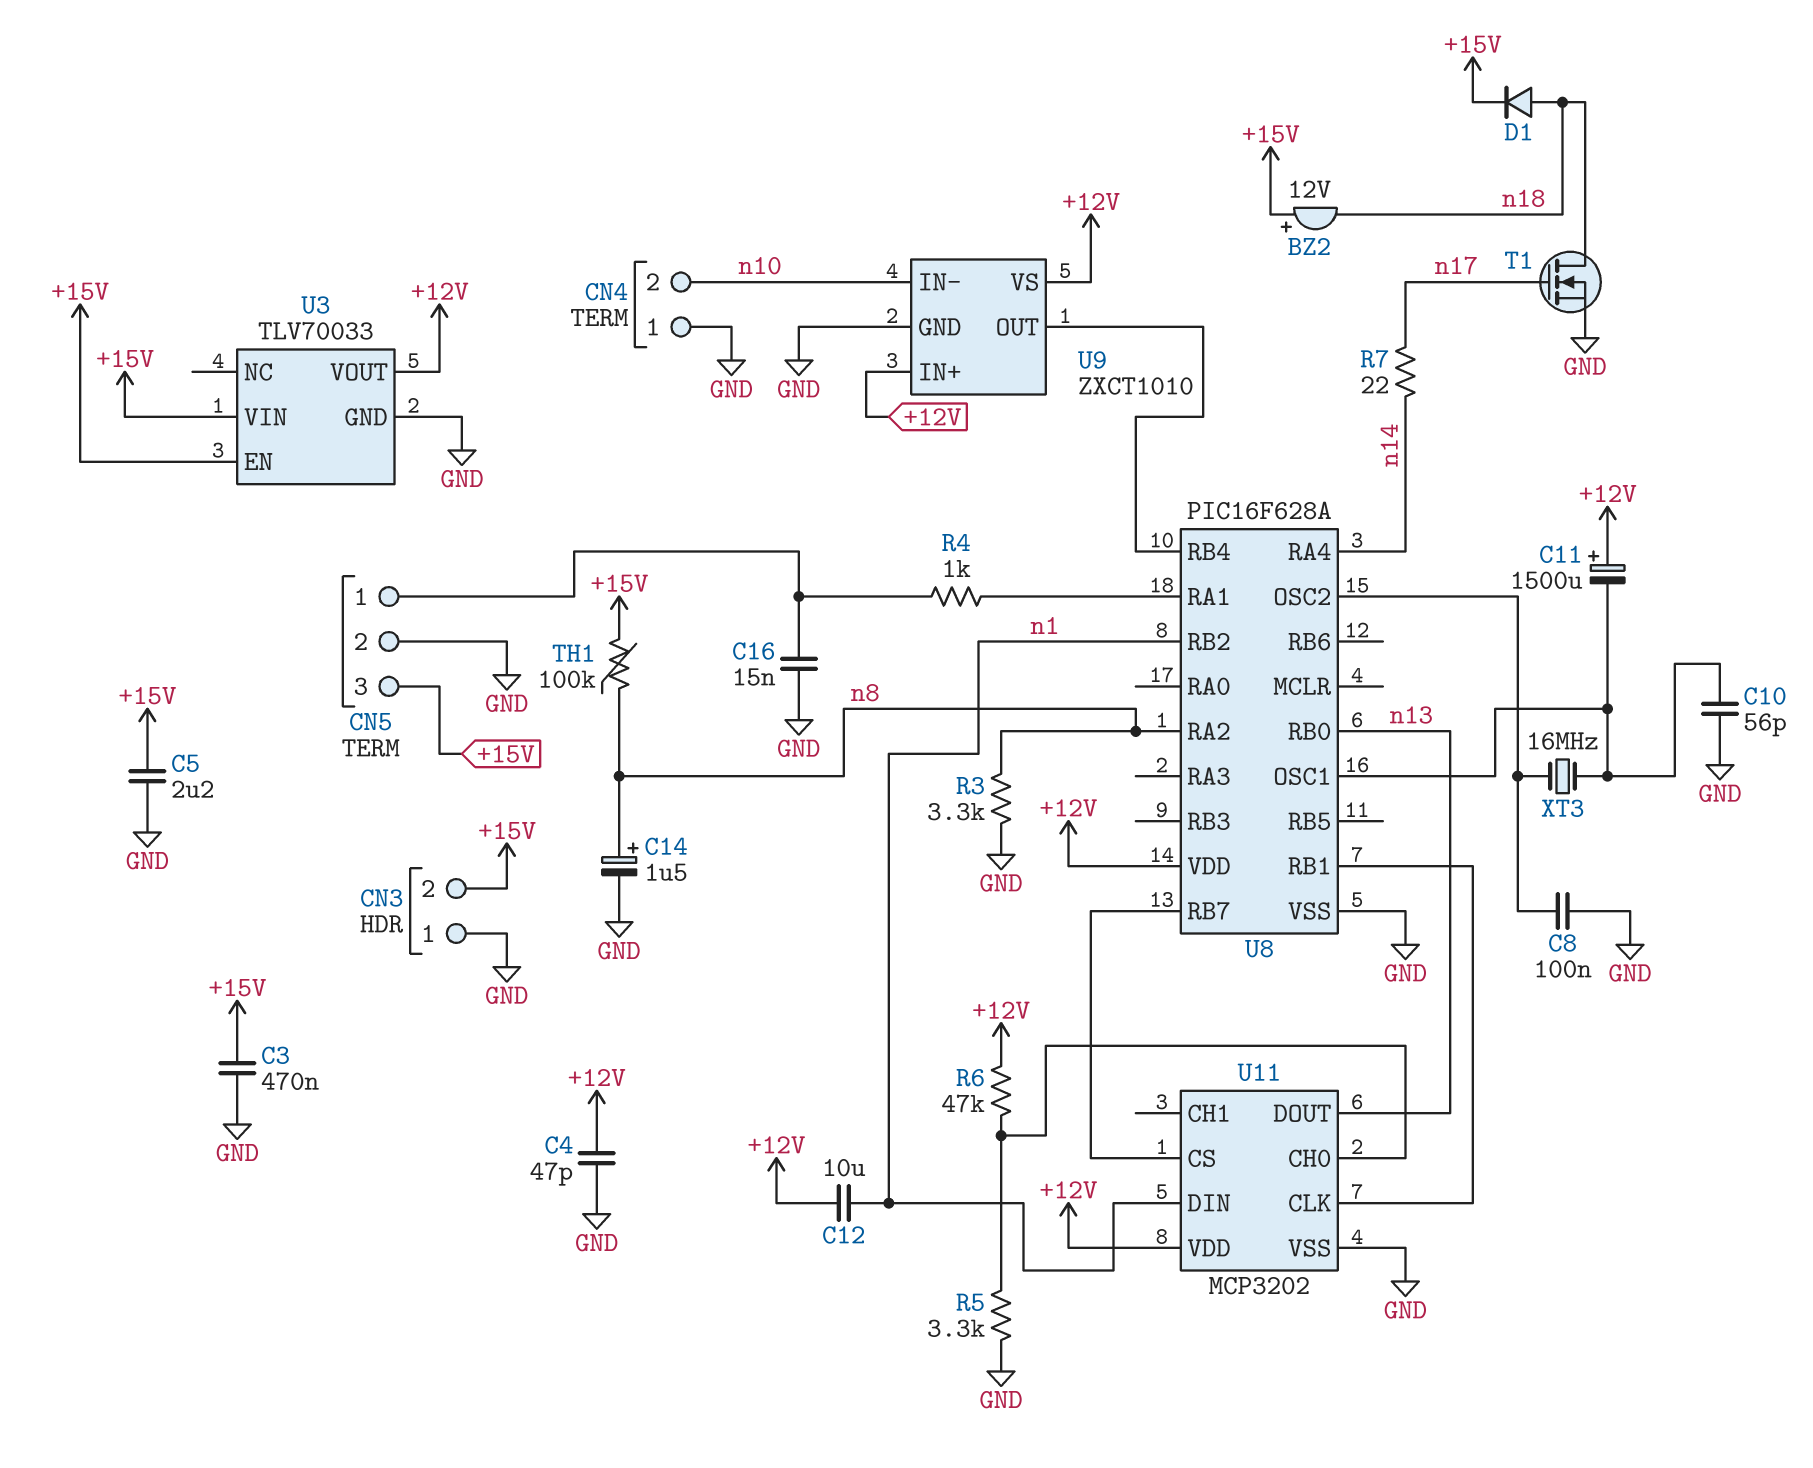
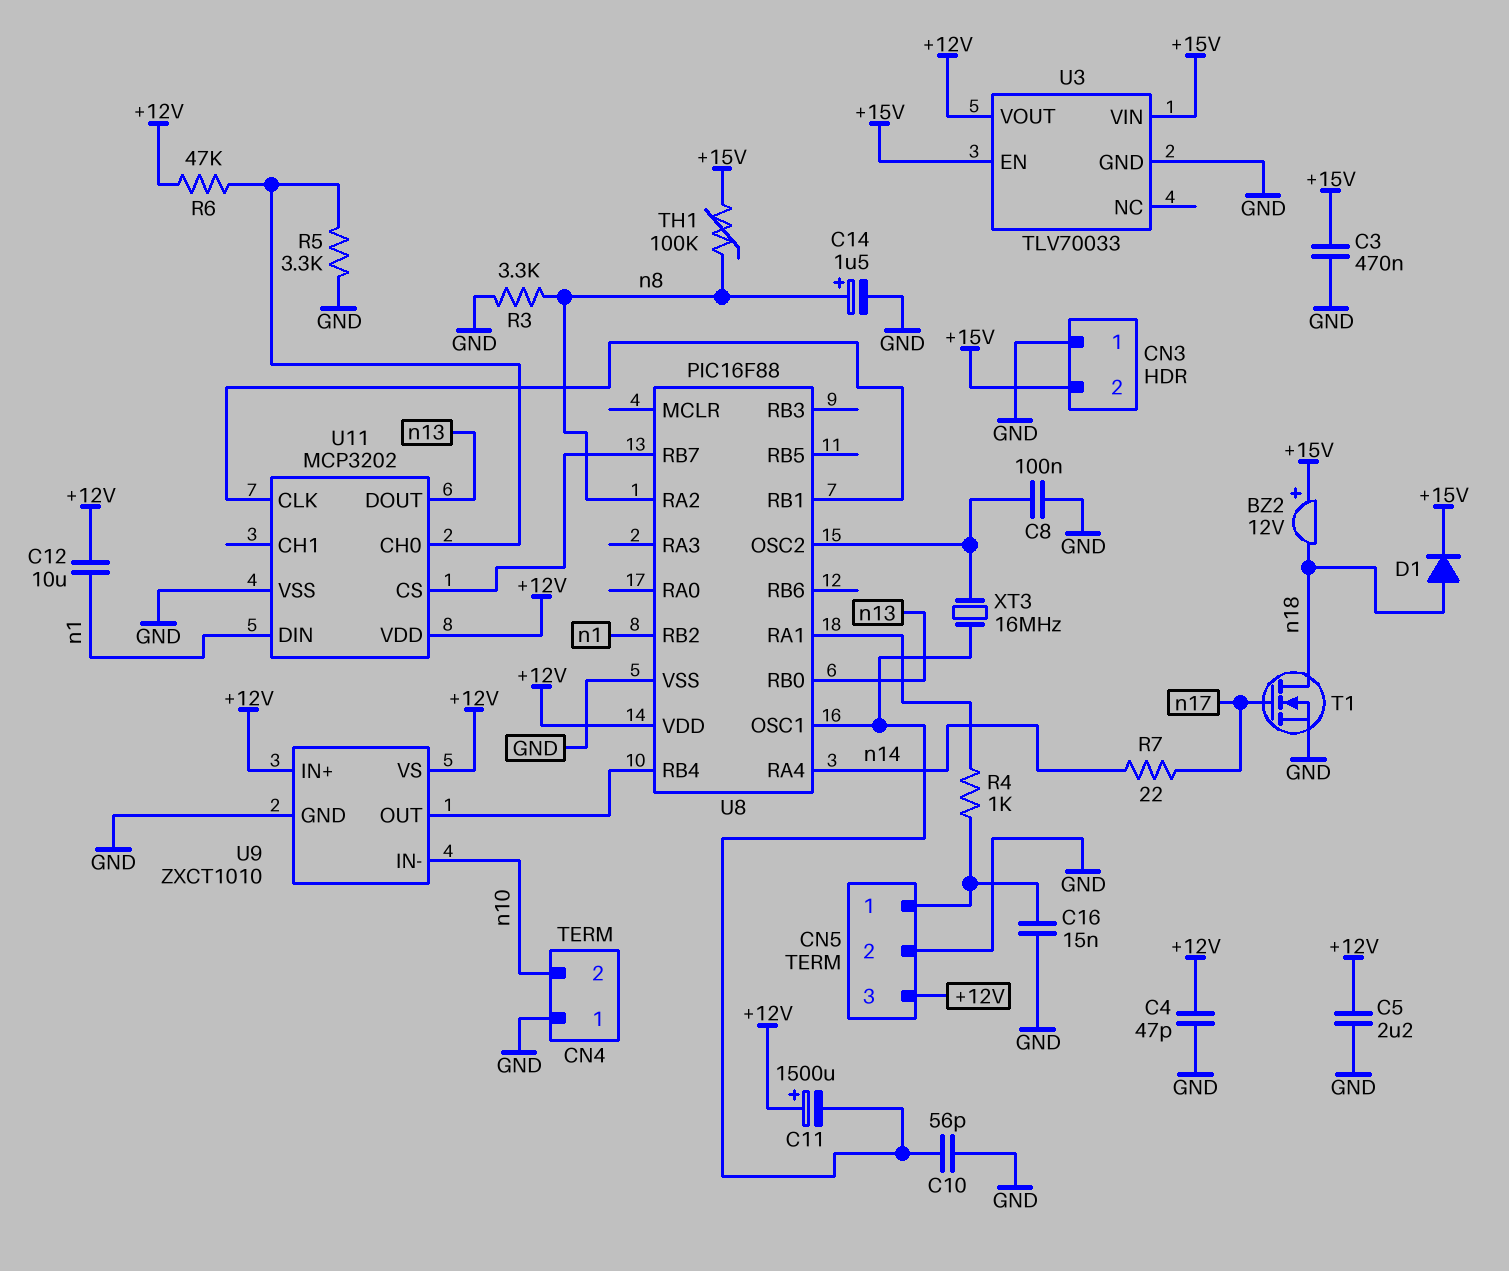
C5: 2.2uF (+15V, GND) -> 2.2uF (+12V, GND)
CN5 pin 3: +15V -> +12V
U8: PIC16F628A -> PIC16F88

